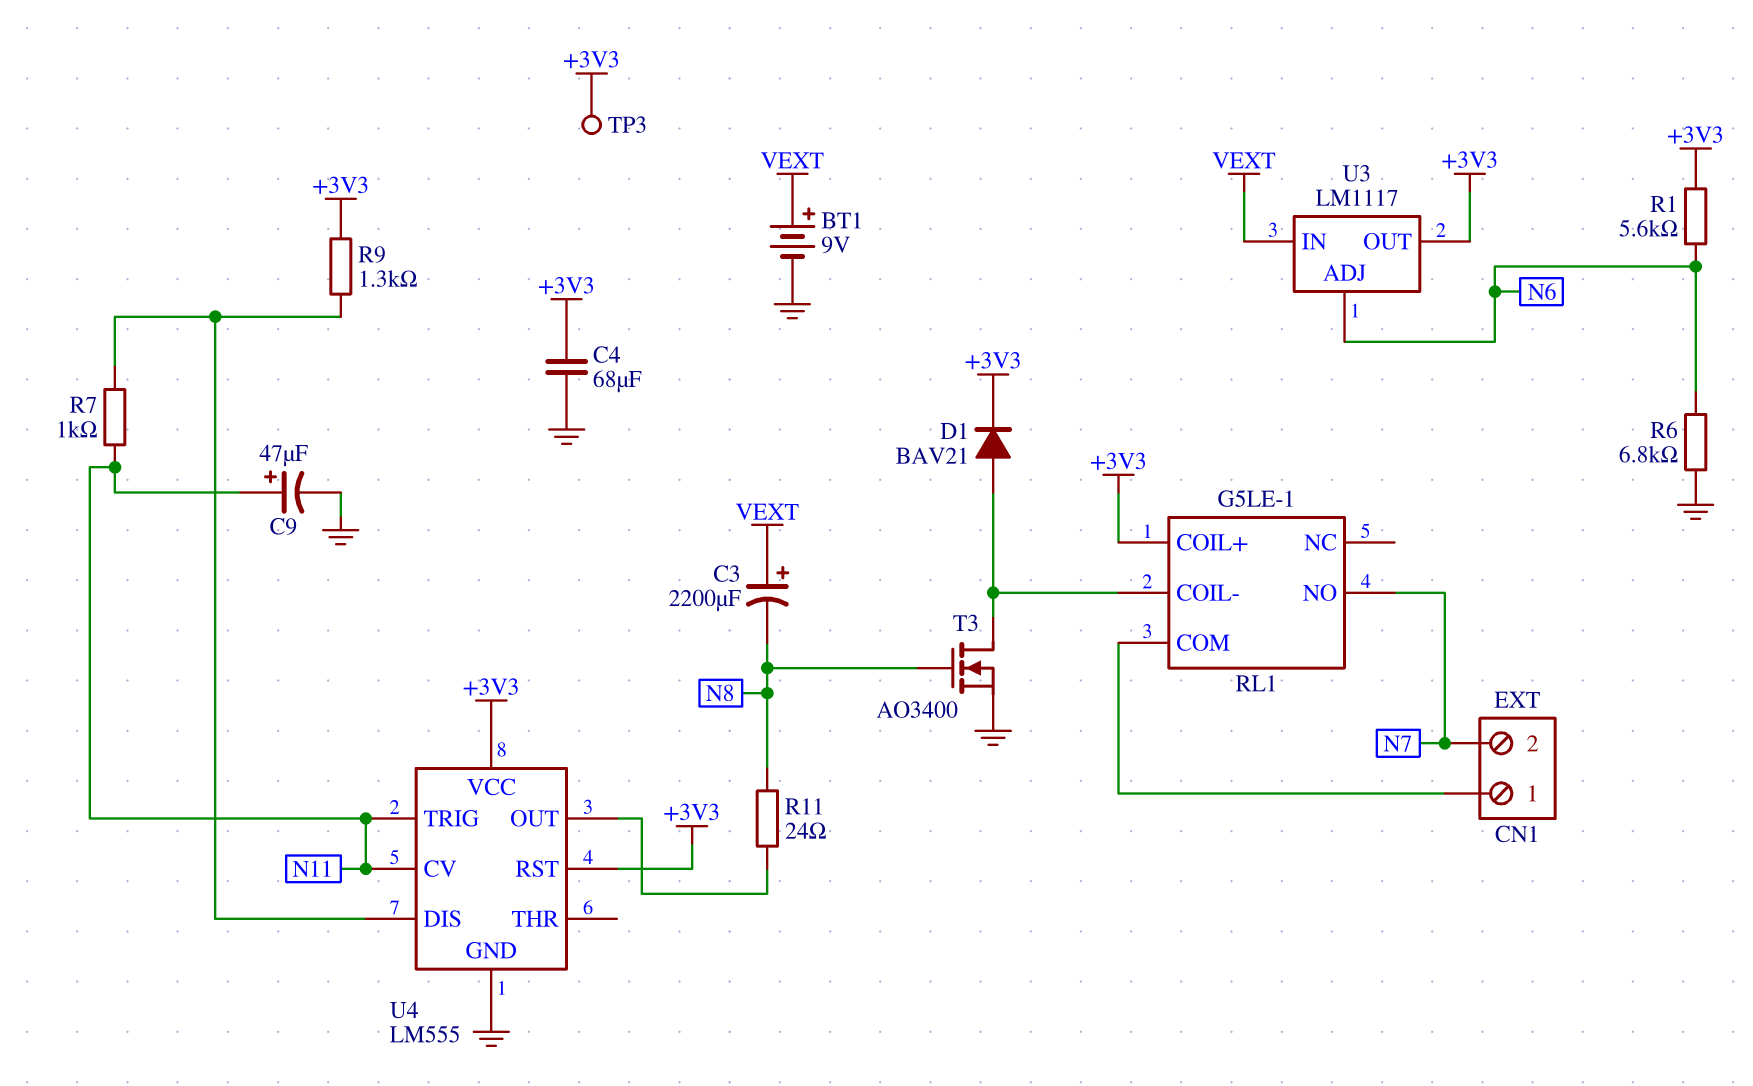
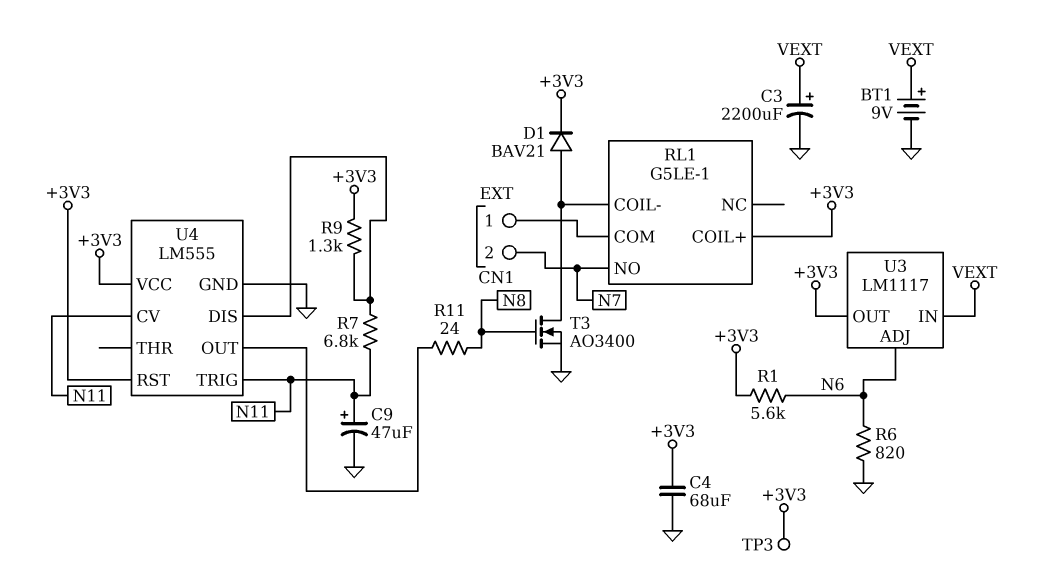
C3: 2200uF (plus VEXT, minus N8) -> 2200uF (plus VEXT, minus GND)
R6: 6.8k (GND, N6) -> 820 (GND, N6)
R7: 1k (N11, U4/DIS) -> 6.8k (N11, U4/DIS)

